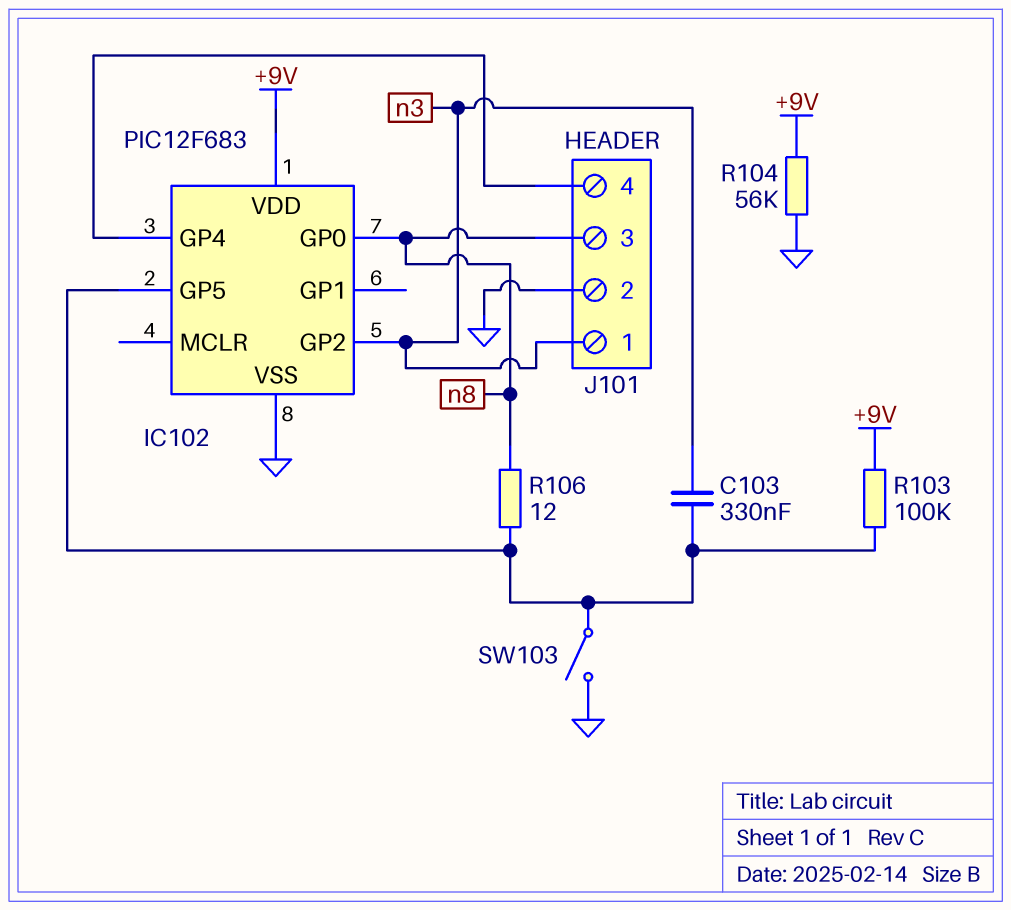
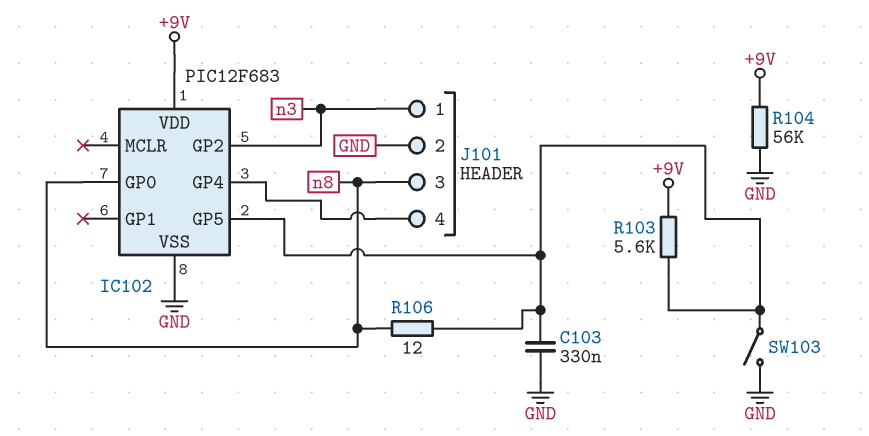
C103: 330nF (IC102/GP5, n3) -> 330nF (GND, IC102/GP5)
R103: 100k (+9V, IC102/GP5) -> 5.6k (+9V, IC102/GP5)

